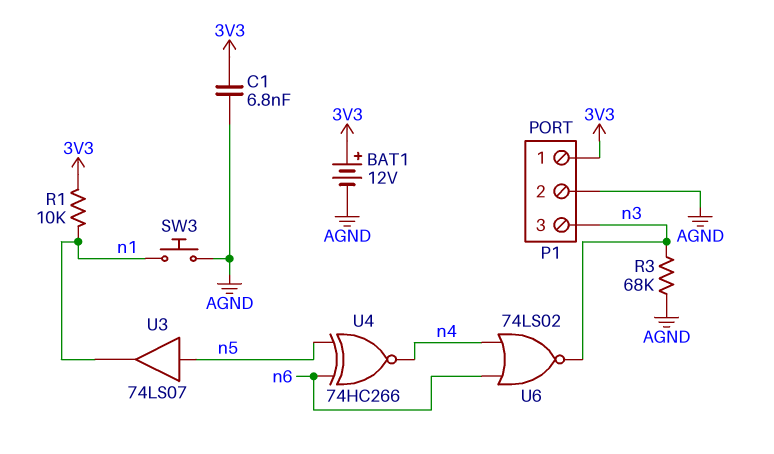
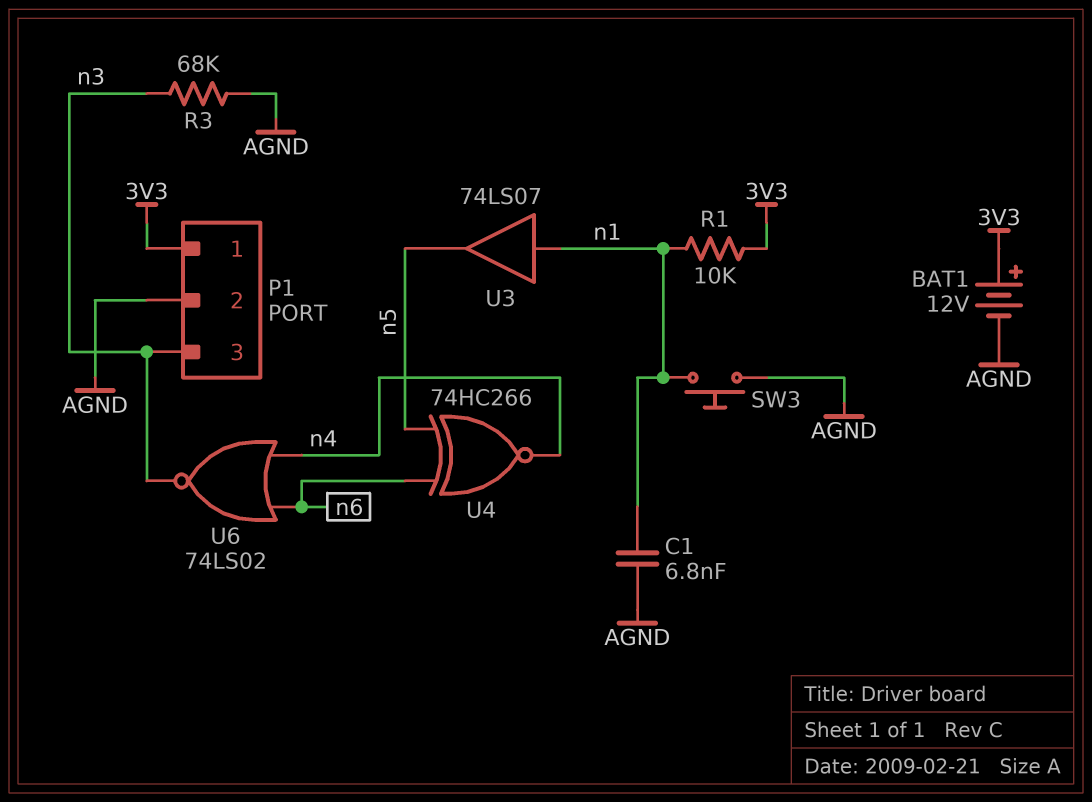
C1: 6.8nF (3V3, AGND) -> 6.8nF (AGND, n1)
U3: buffer 74LS07 (in n5, out n1) -> buffer 74LS07 (in n1, out n5)

